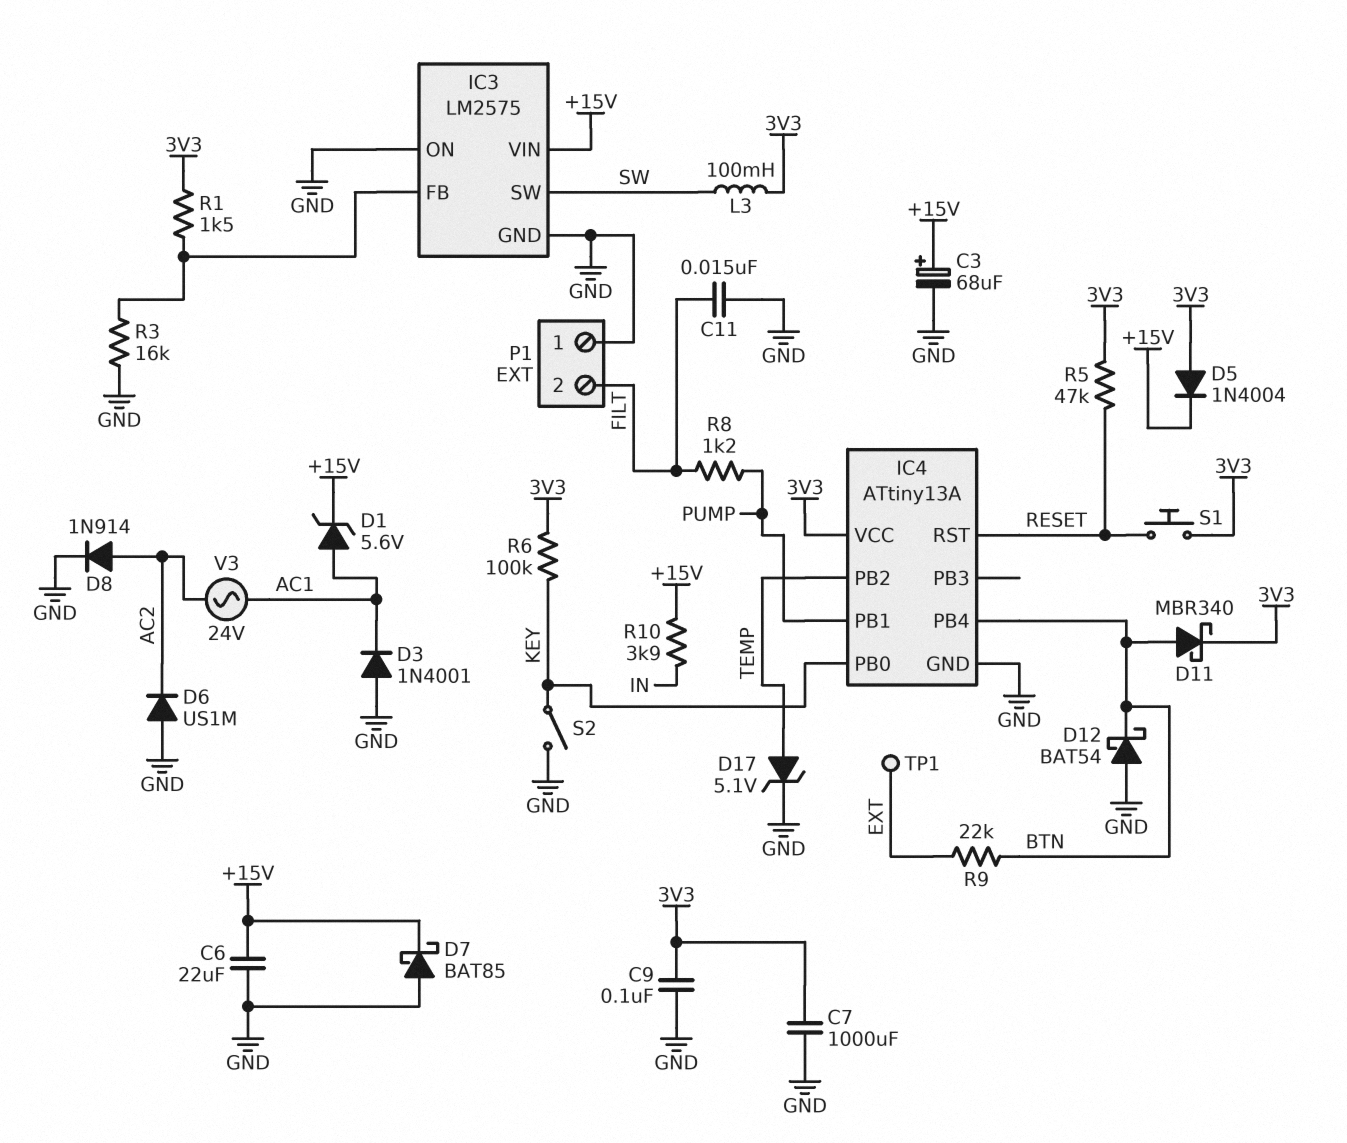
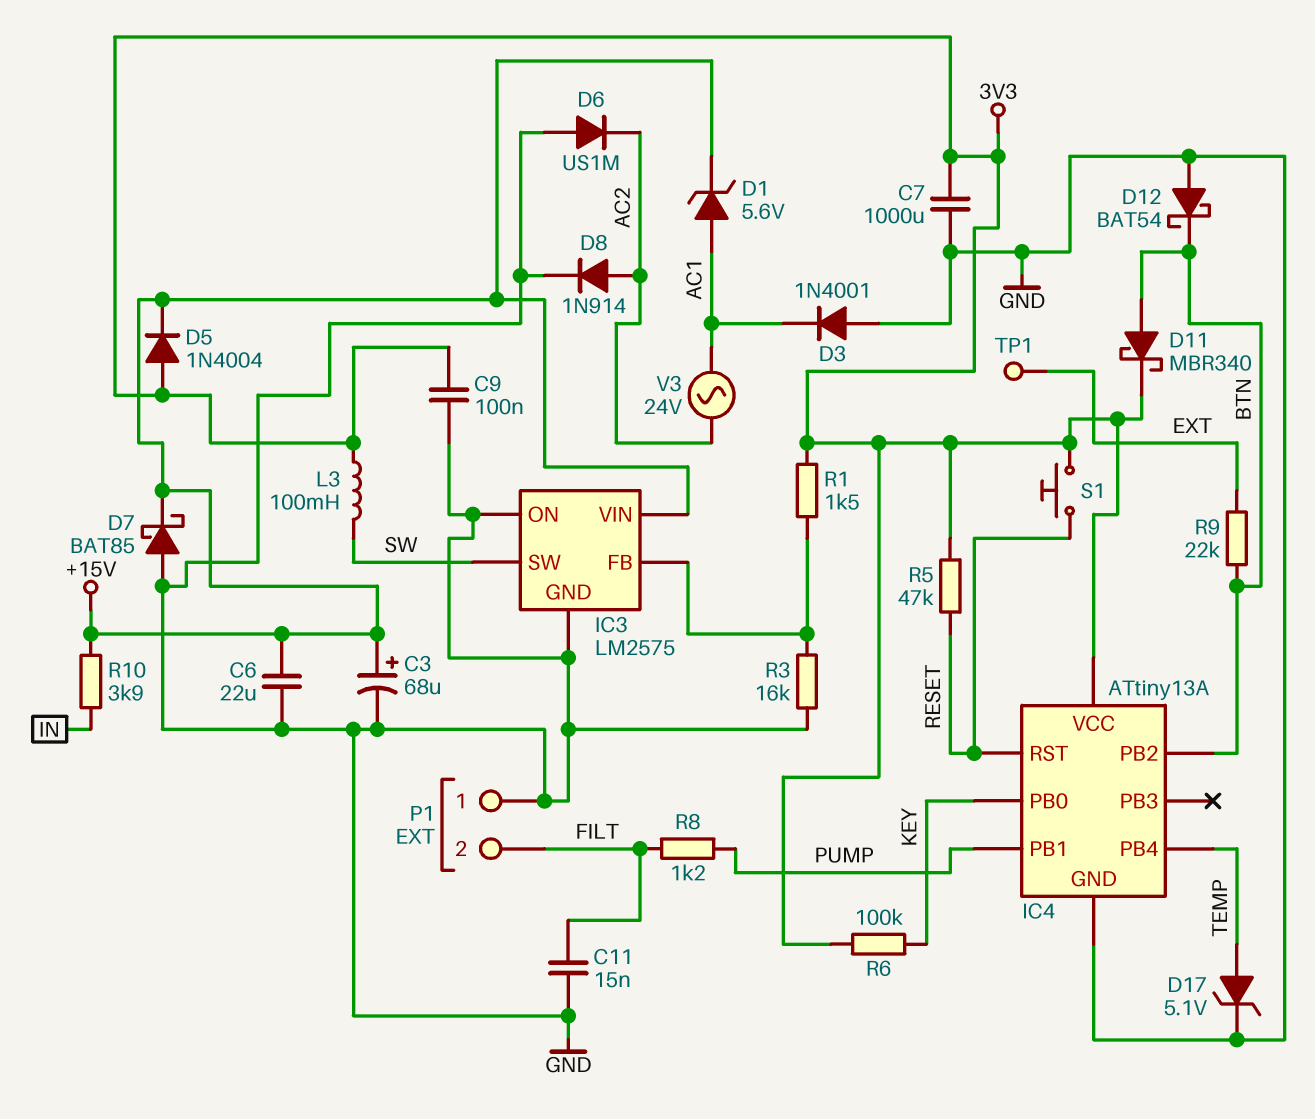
IC4 pin PB2: TEMP -> BTN
IC4 pin PB4: BTN -> TEMP
S2: switch (GND, KEY) -> none

